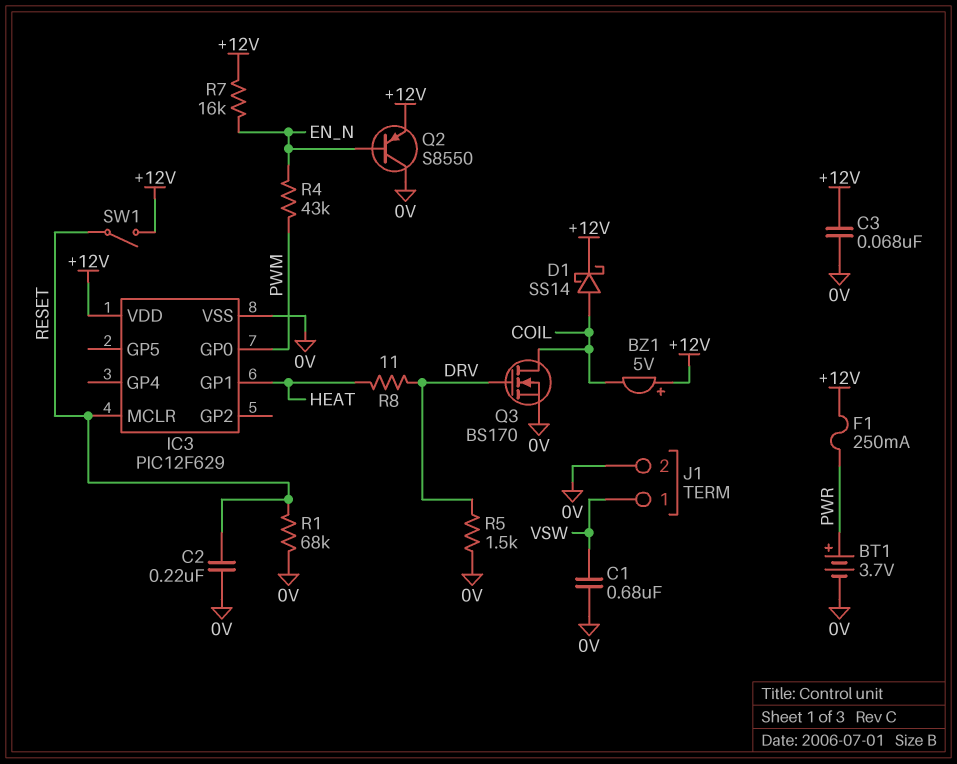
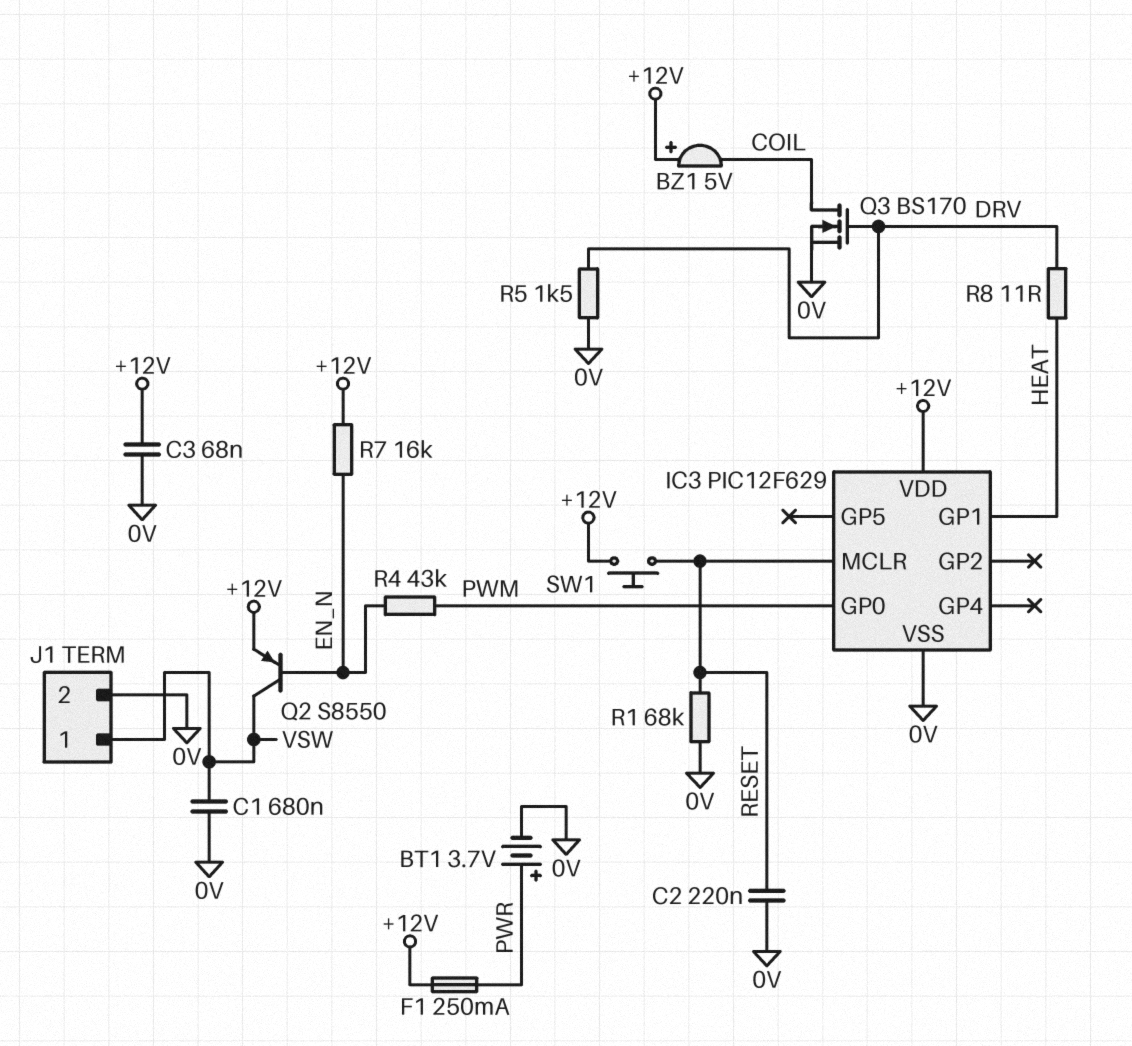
D1: schottky SS14 (A COIL, K +12V) -> none
Q2: PNP S8550 (B EN_N, C 0V, E +12V) -> PNP S8550 (B EN_N, C VSW, E +12V)
SW1: switch (+12V, RESET) -> button (+12V, RESET)

